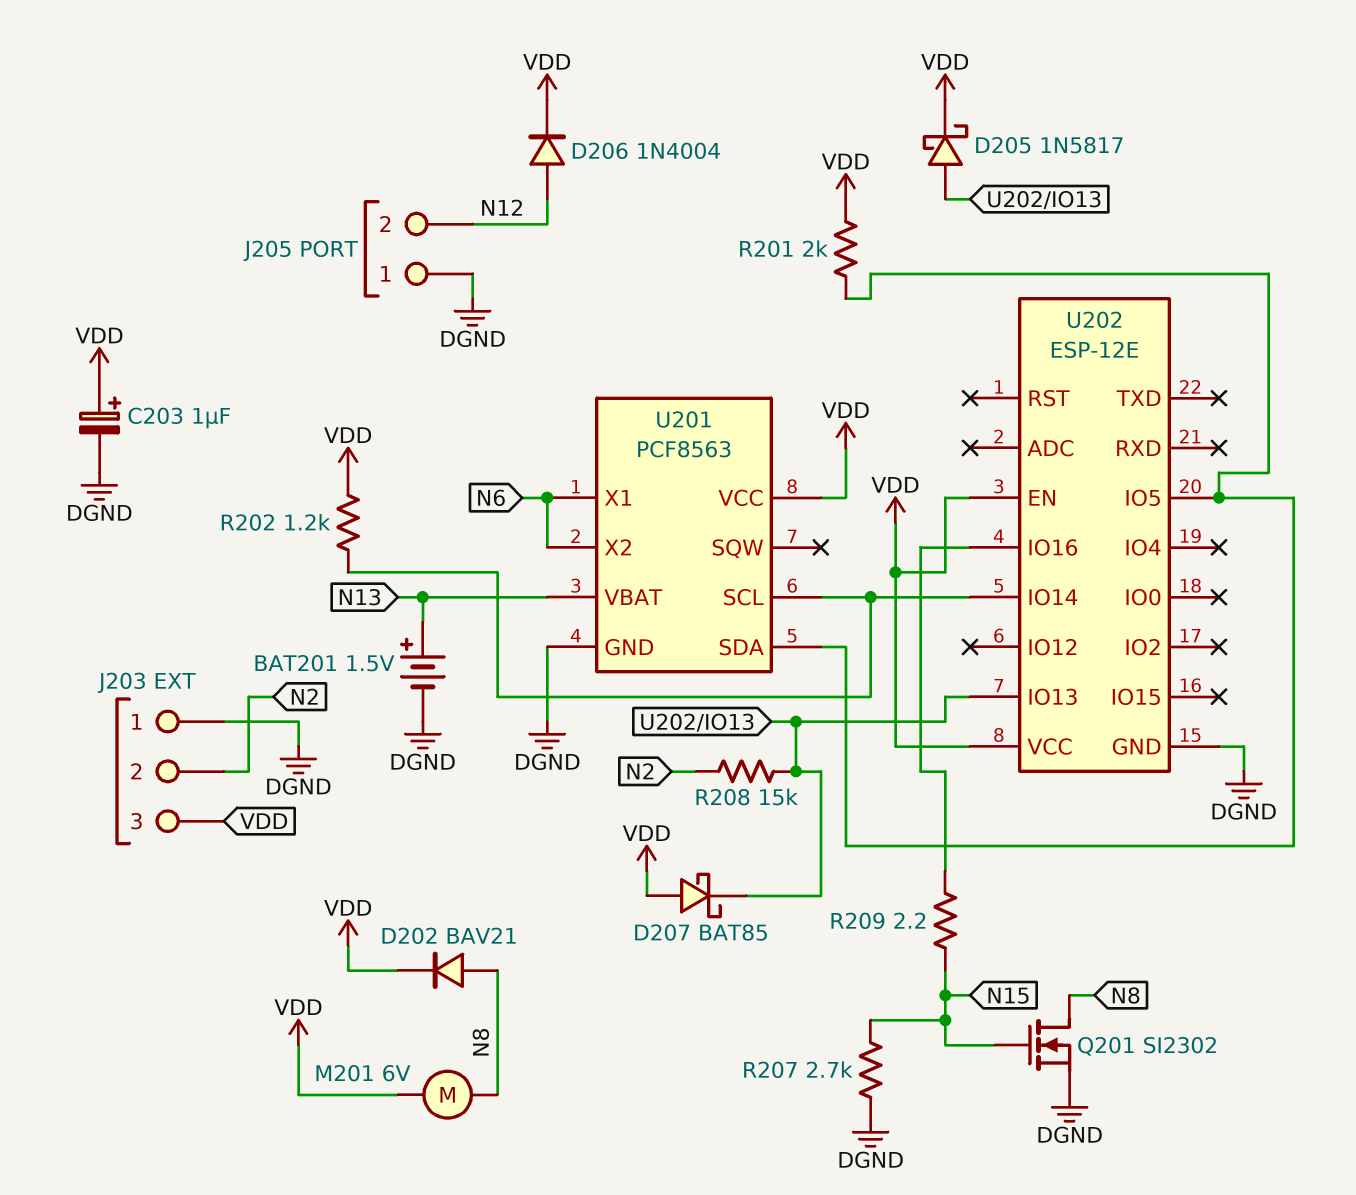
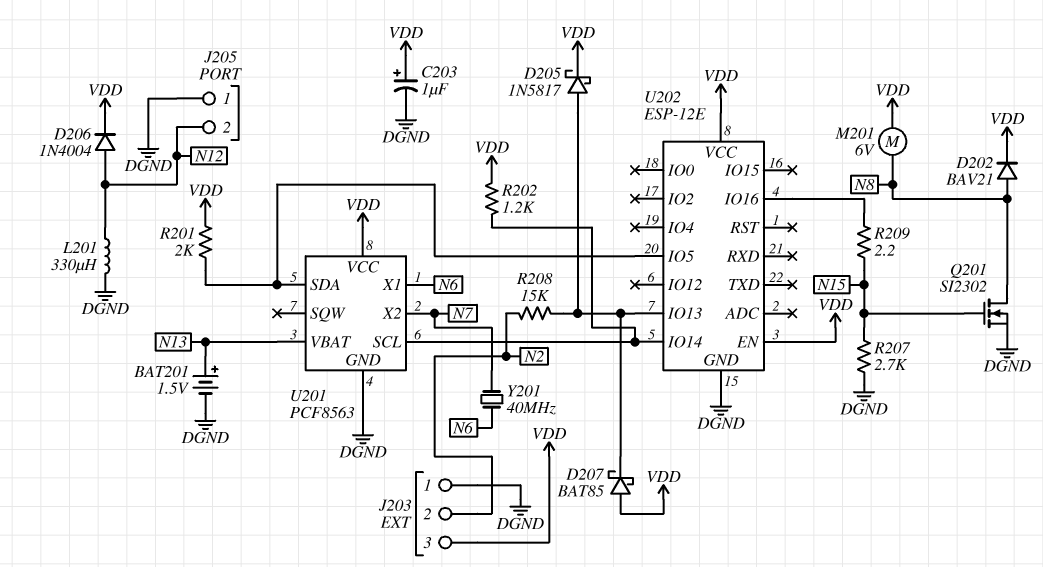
L201: none -> 330uH (DGND, N12)
U201 pin X2: N6 -> N7
Y201: none -> 40MHz (N6, N7)

